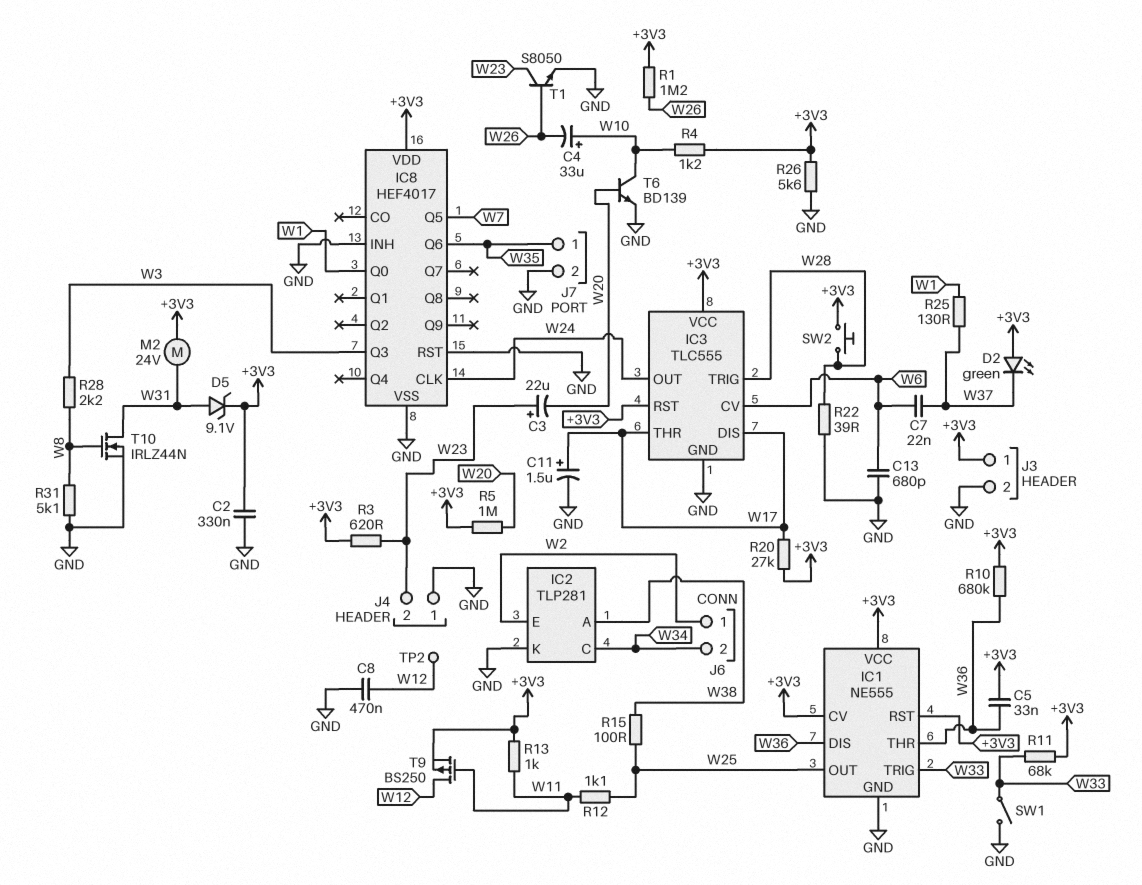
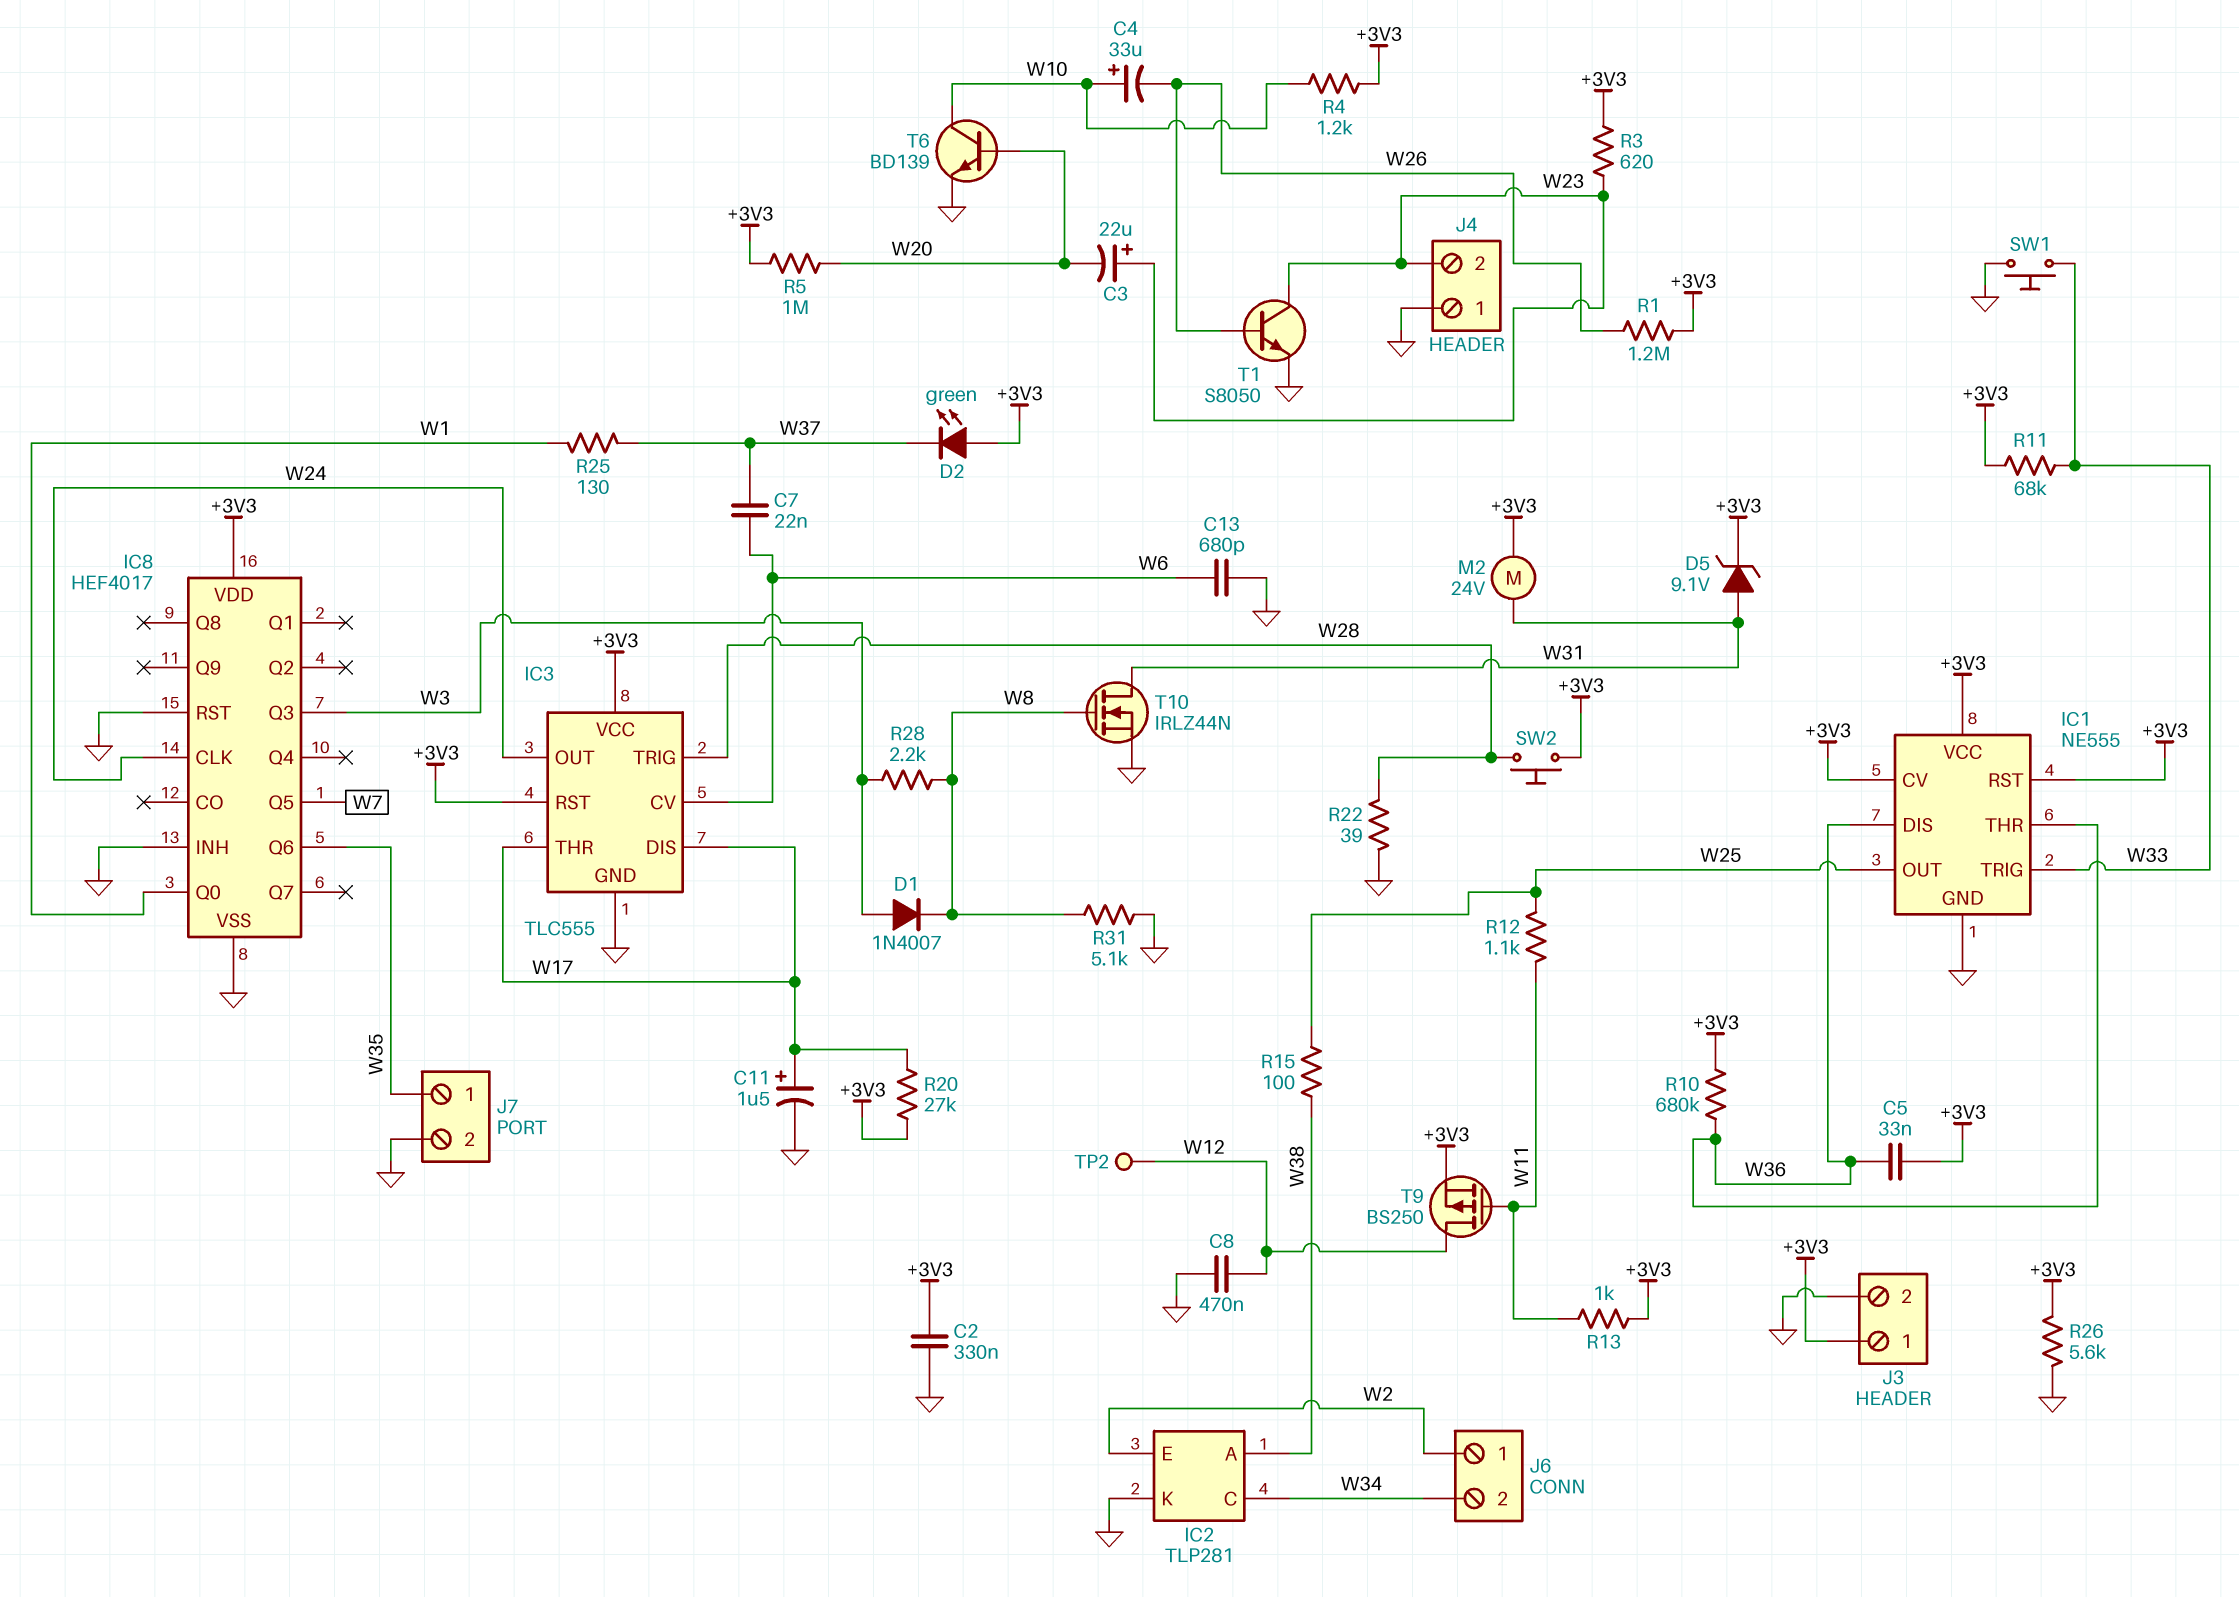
D1: none -> diode 1N4007 (A W3, K W8)
SW1: switch (GND, W33) -> button (GND, W33)

